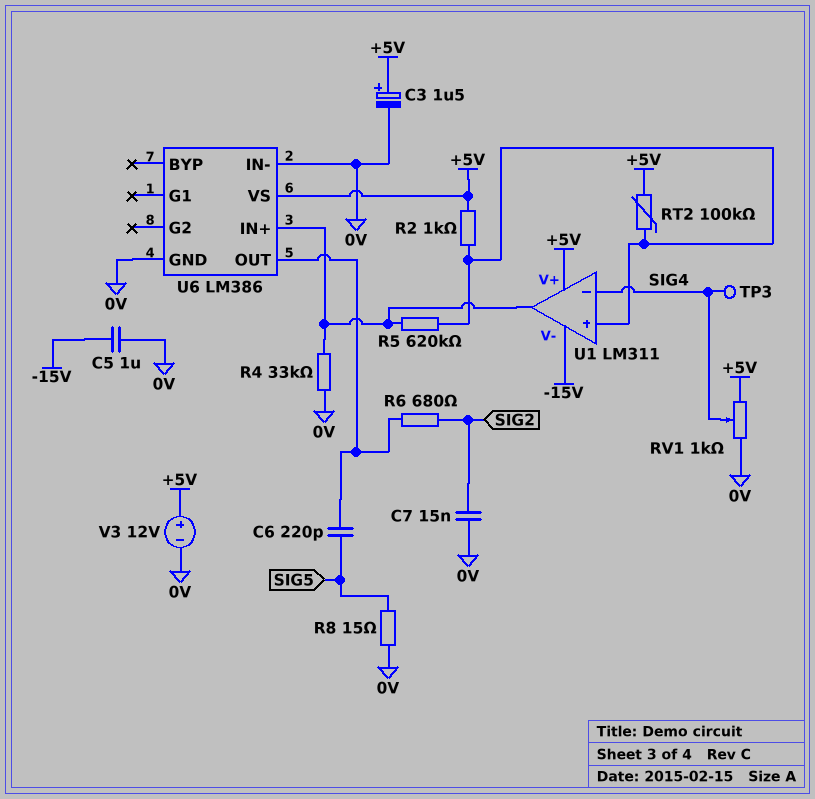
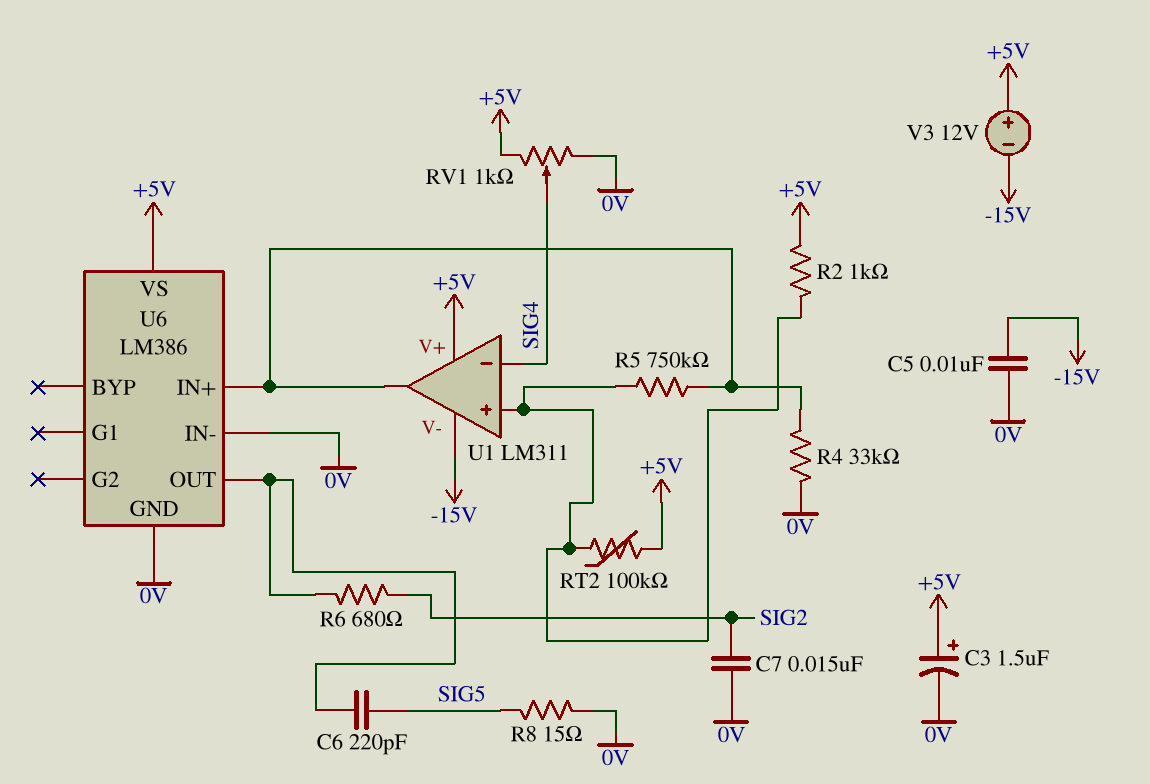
C5: 1uF (-15V, 0V) -> 10nF (-15V, 0V)
R5: 620k (U1/in+, U1/out) -> 750k (U1/in+, U1/out)
TP3: test point (SIG4) -> none
V3: 12V (plus +5V, minus 0V) -> 12V (plus +5V, minus -15V)

